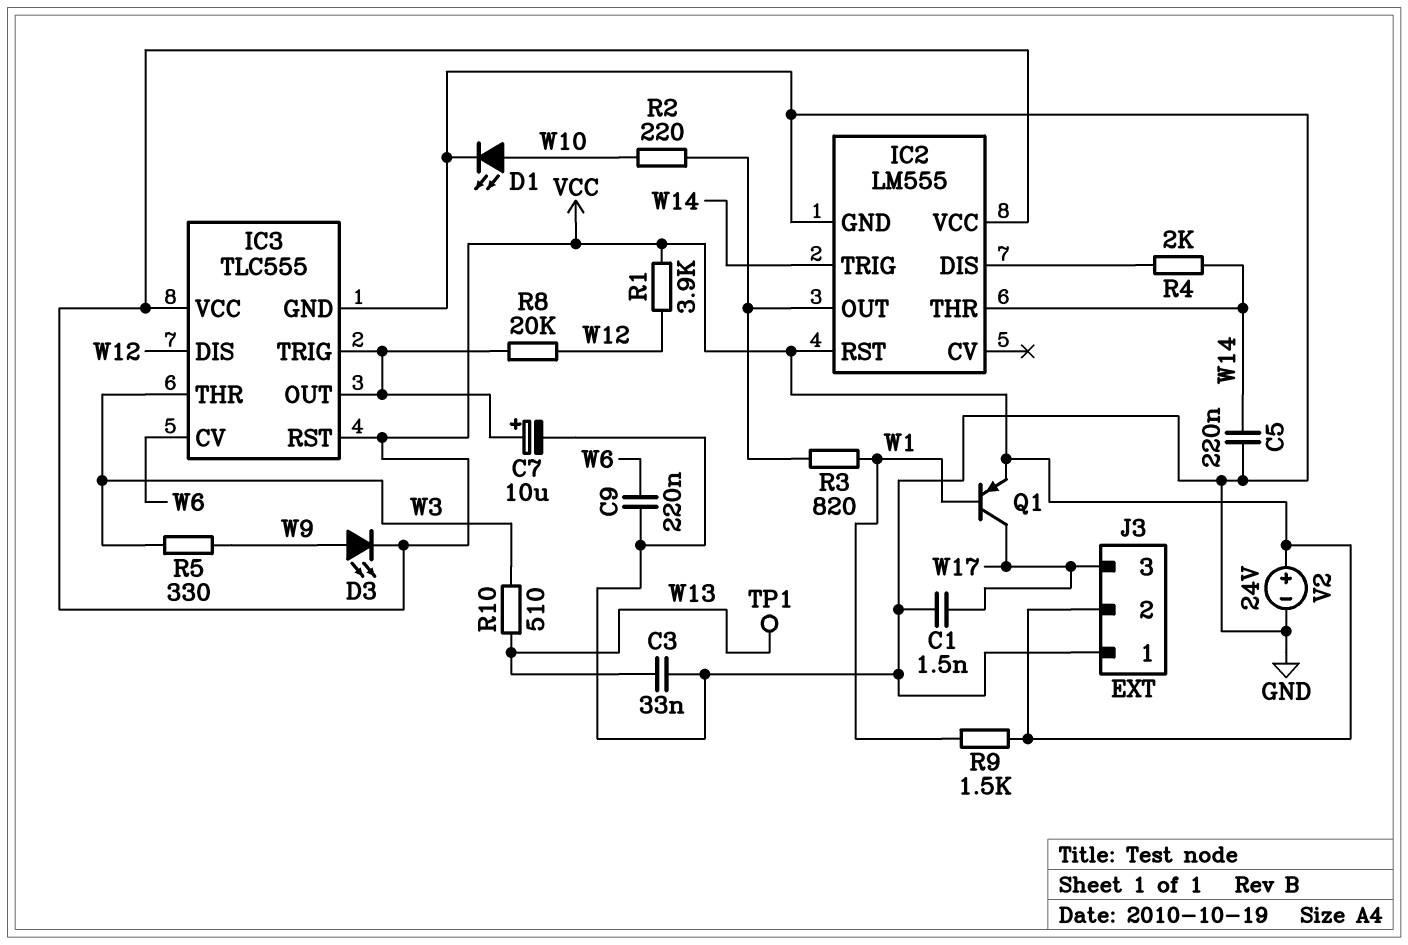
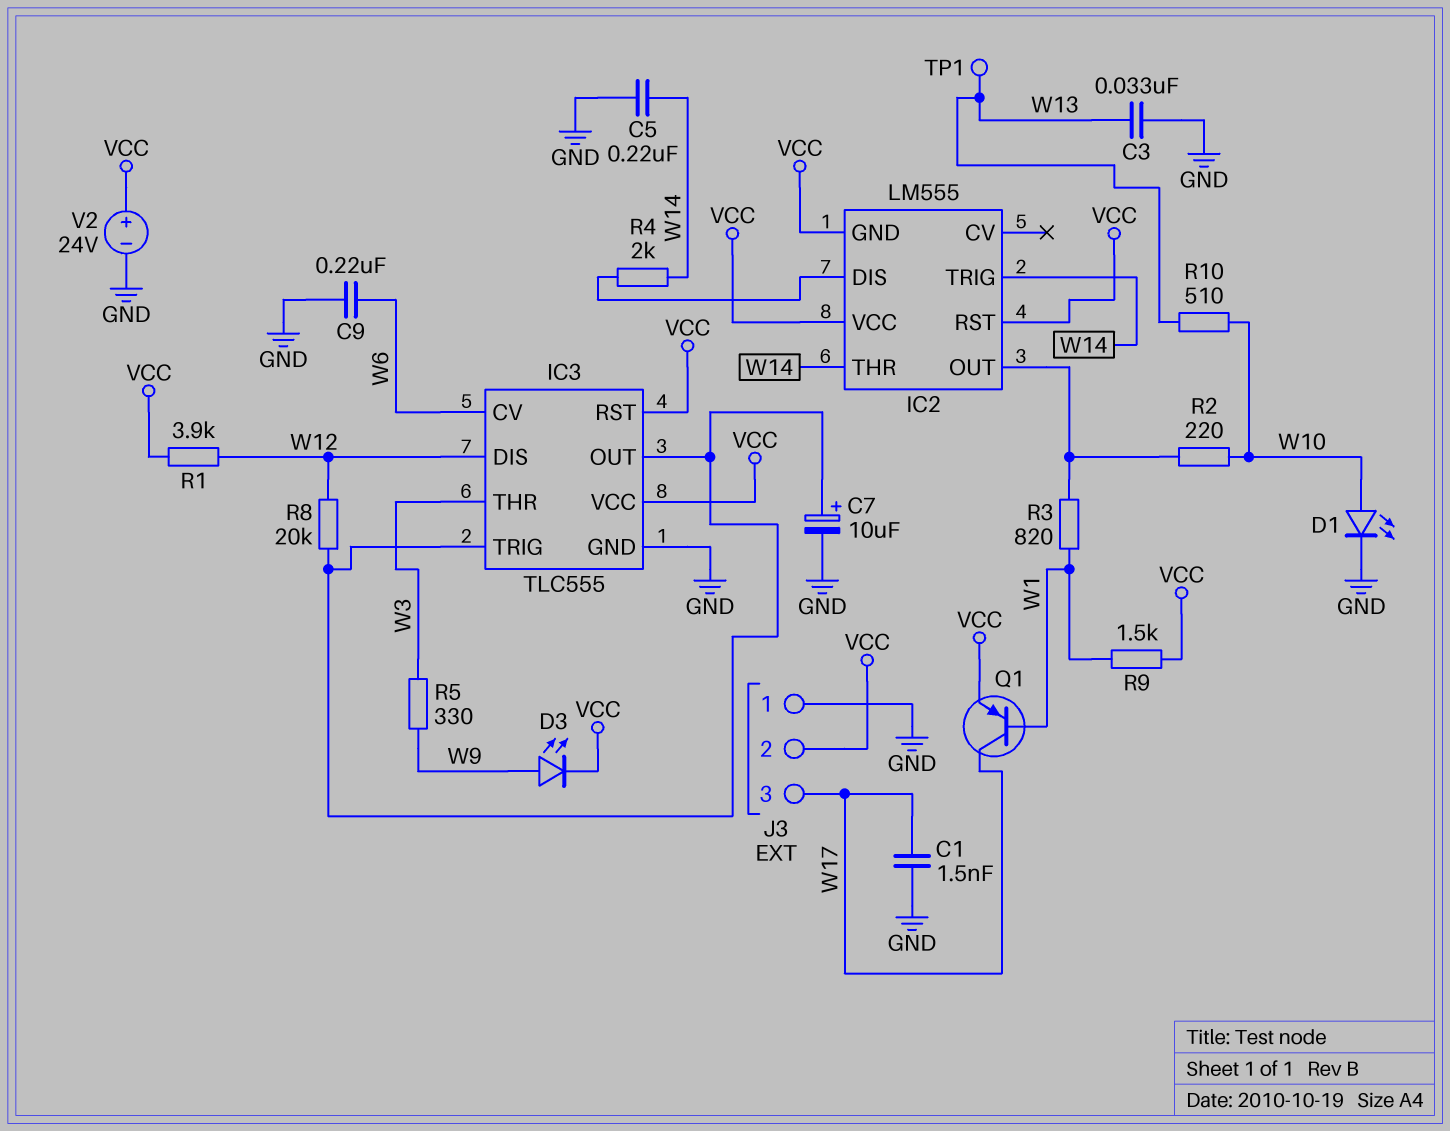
IC2 pin GND: GND -> VCC
R10: 510 (W3, W13) -> 510 (W10, W13)

